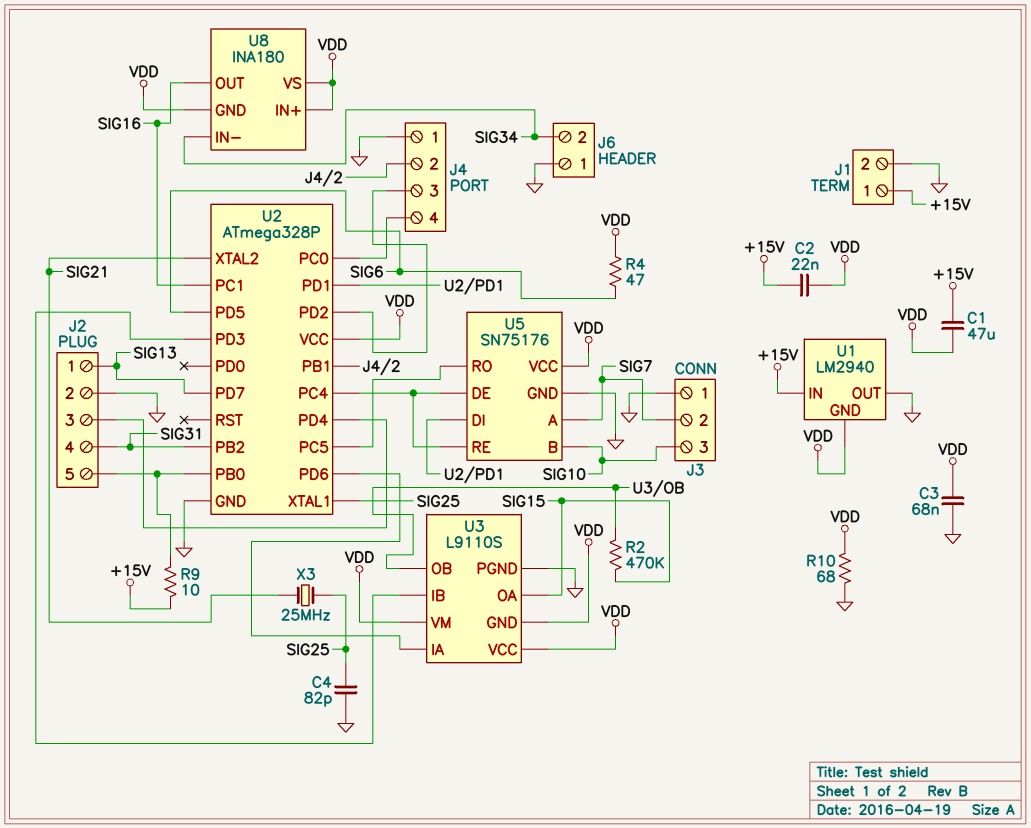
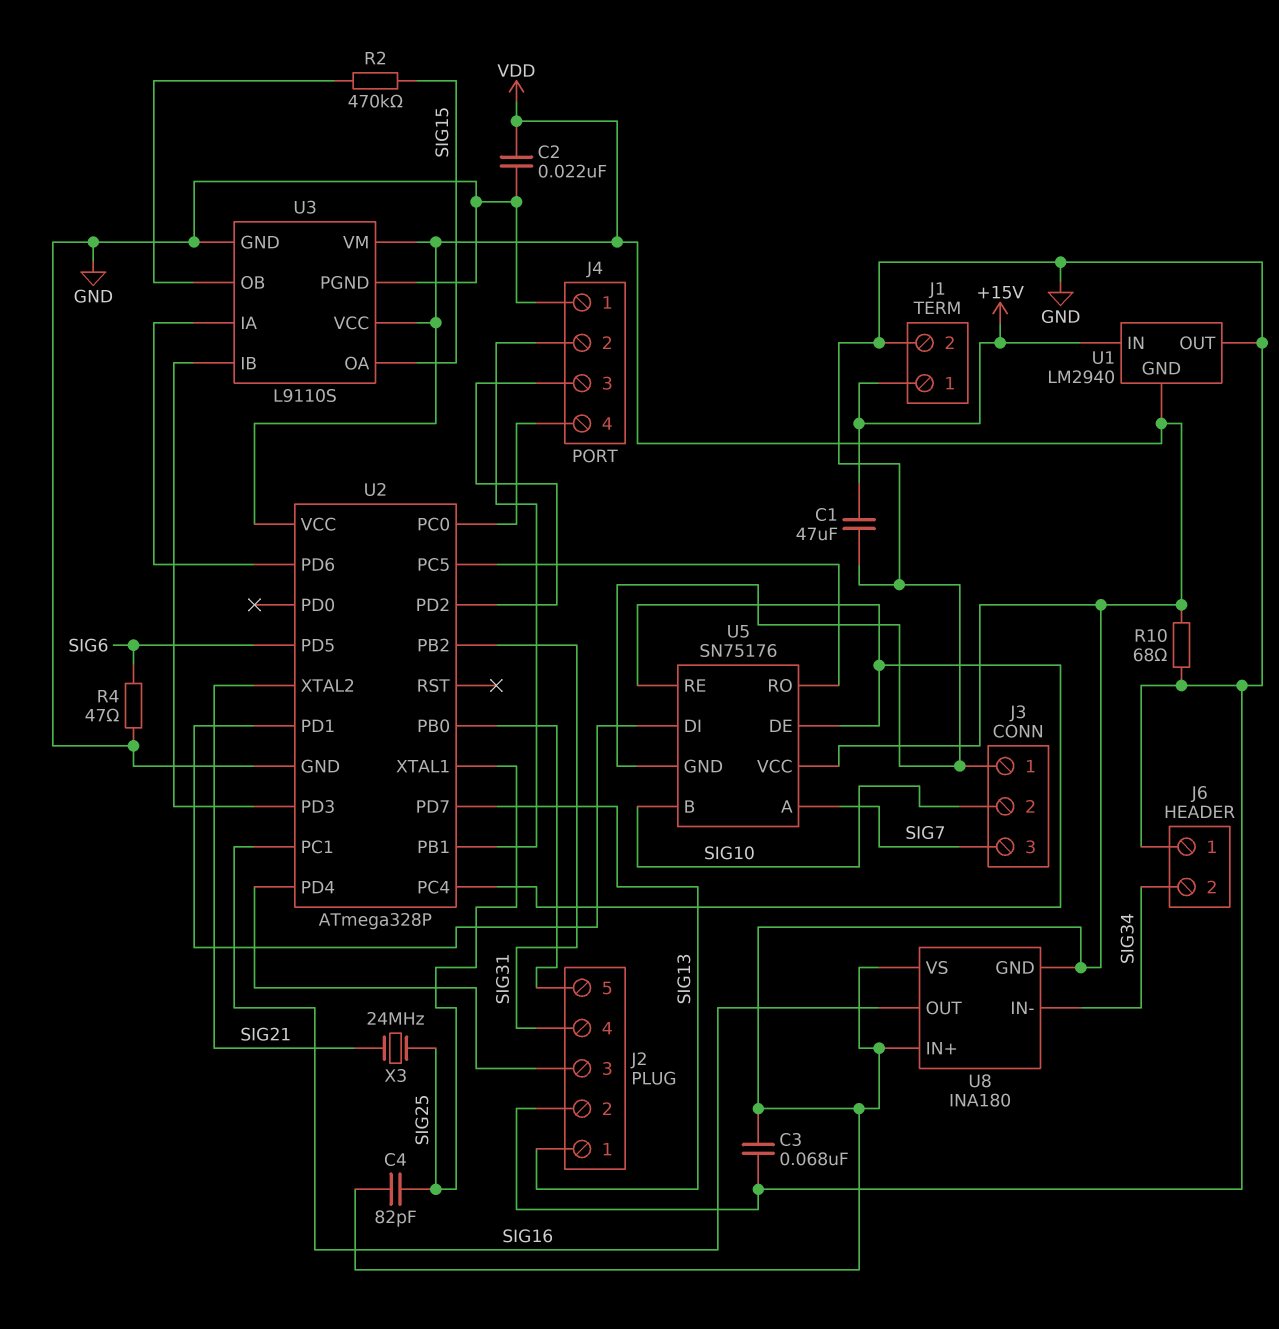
C1: 47uF (+15V, VDD) -> 47uF (+15V, GND)
C2: 22nF (+15V, VDD) -> 22nF (GND, VDD)
C4: 82pF (GND, SIG25) -> 82pF (SIG25, VDD)
J3 pin 2: SIG7 -> SIG10
J3 pin 3: SIG10 -> SIG7
R4: 47 (SIG6, VDD) -> 47 (GND, SIG6)
R9: 10 (+15V, J2/5) -> none
U3 pin GND: VDD -> GND
X3: 25MHz (SIG21, SIG25) -> 24MHz (SIG21, SIG25)

